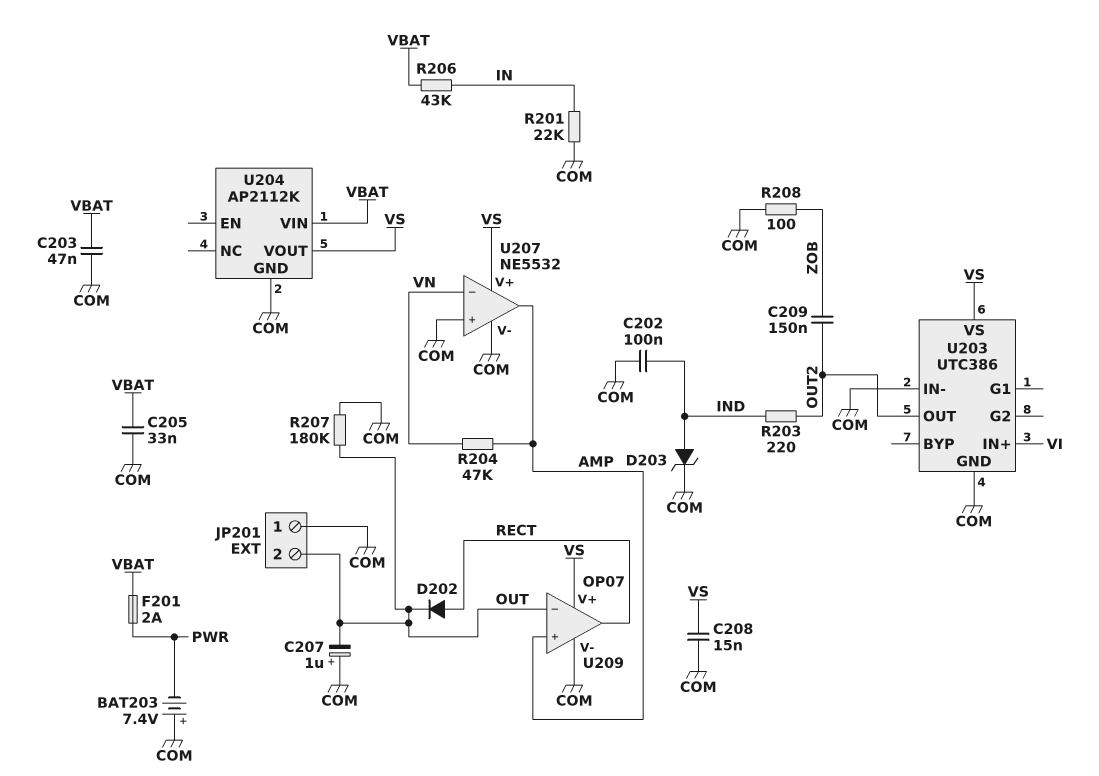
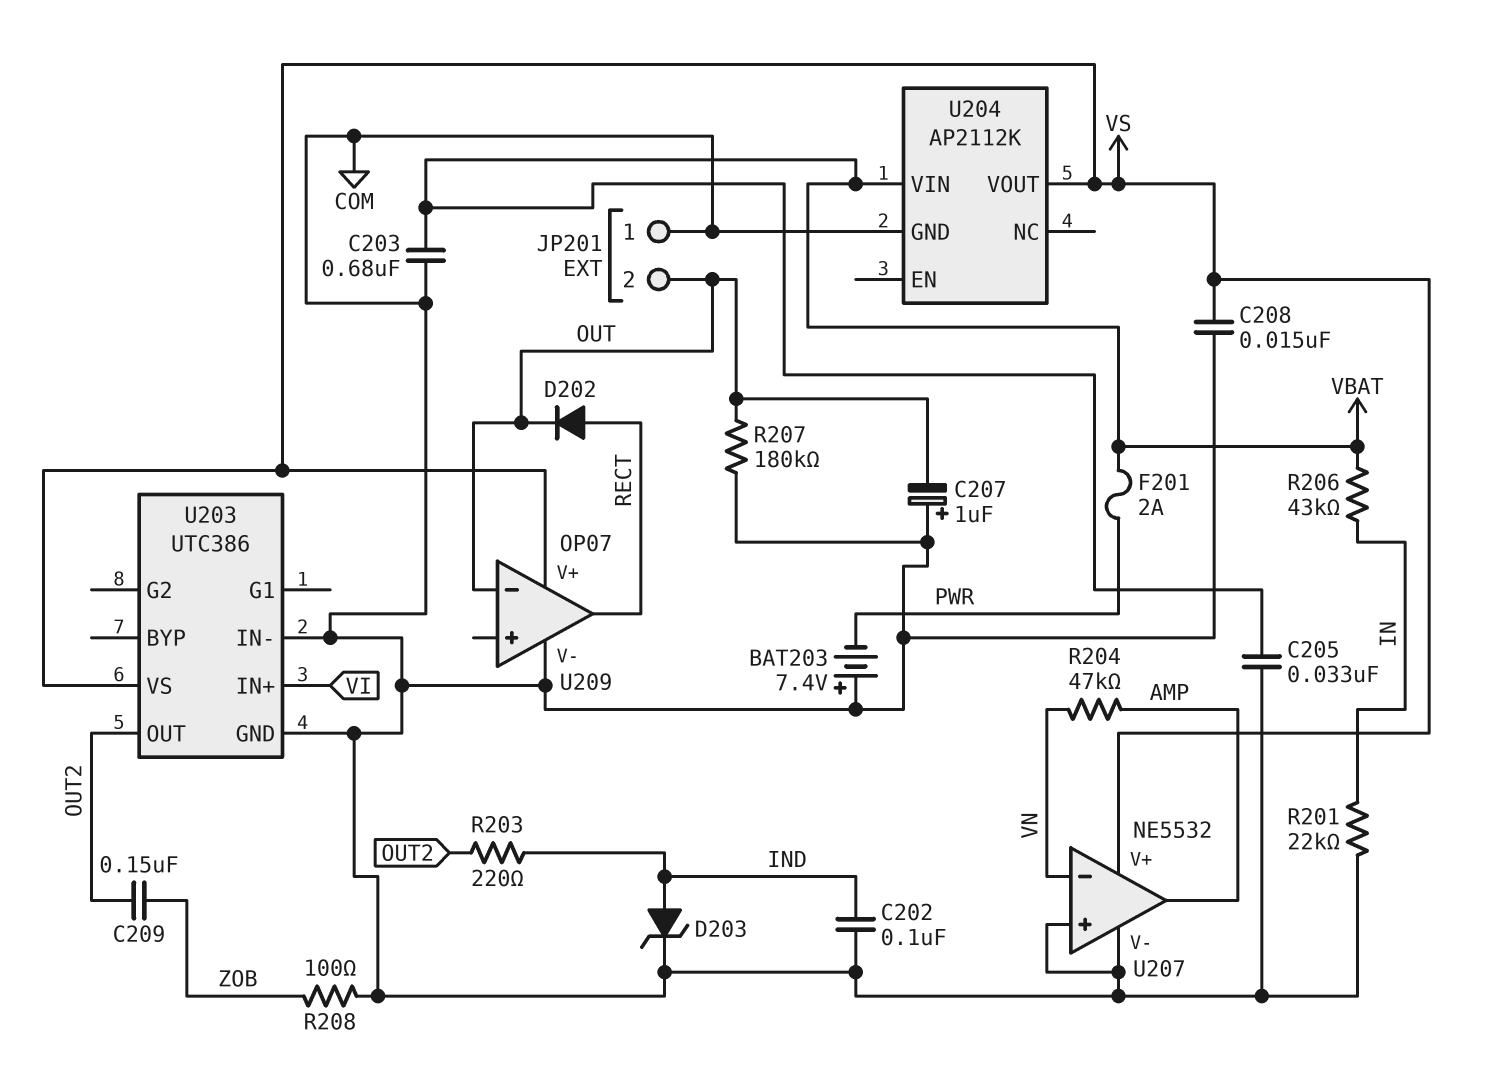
C203: 47nF (COM, VBAT) -> 680nF (COM, VBAT)
U209 pin in+: AMP -> none

